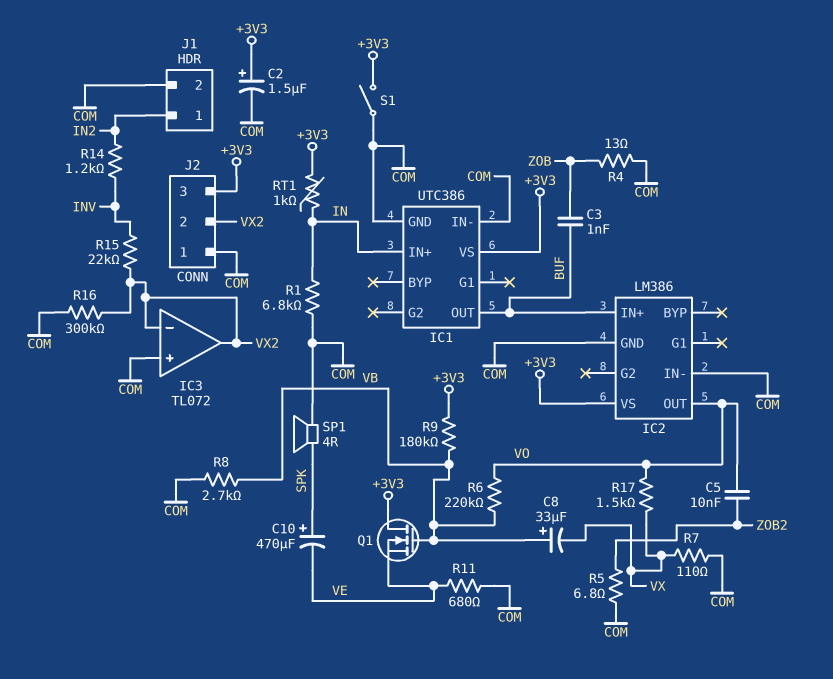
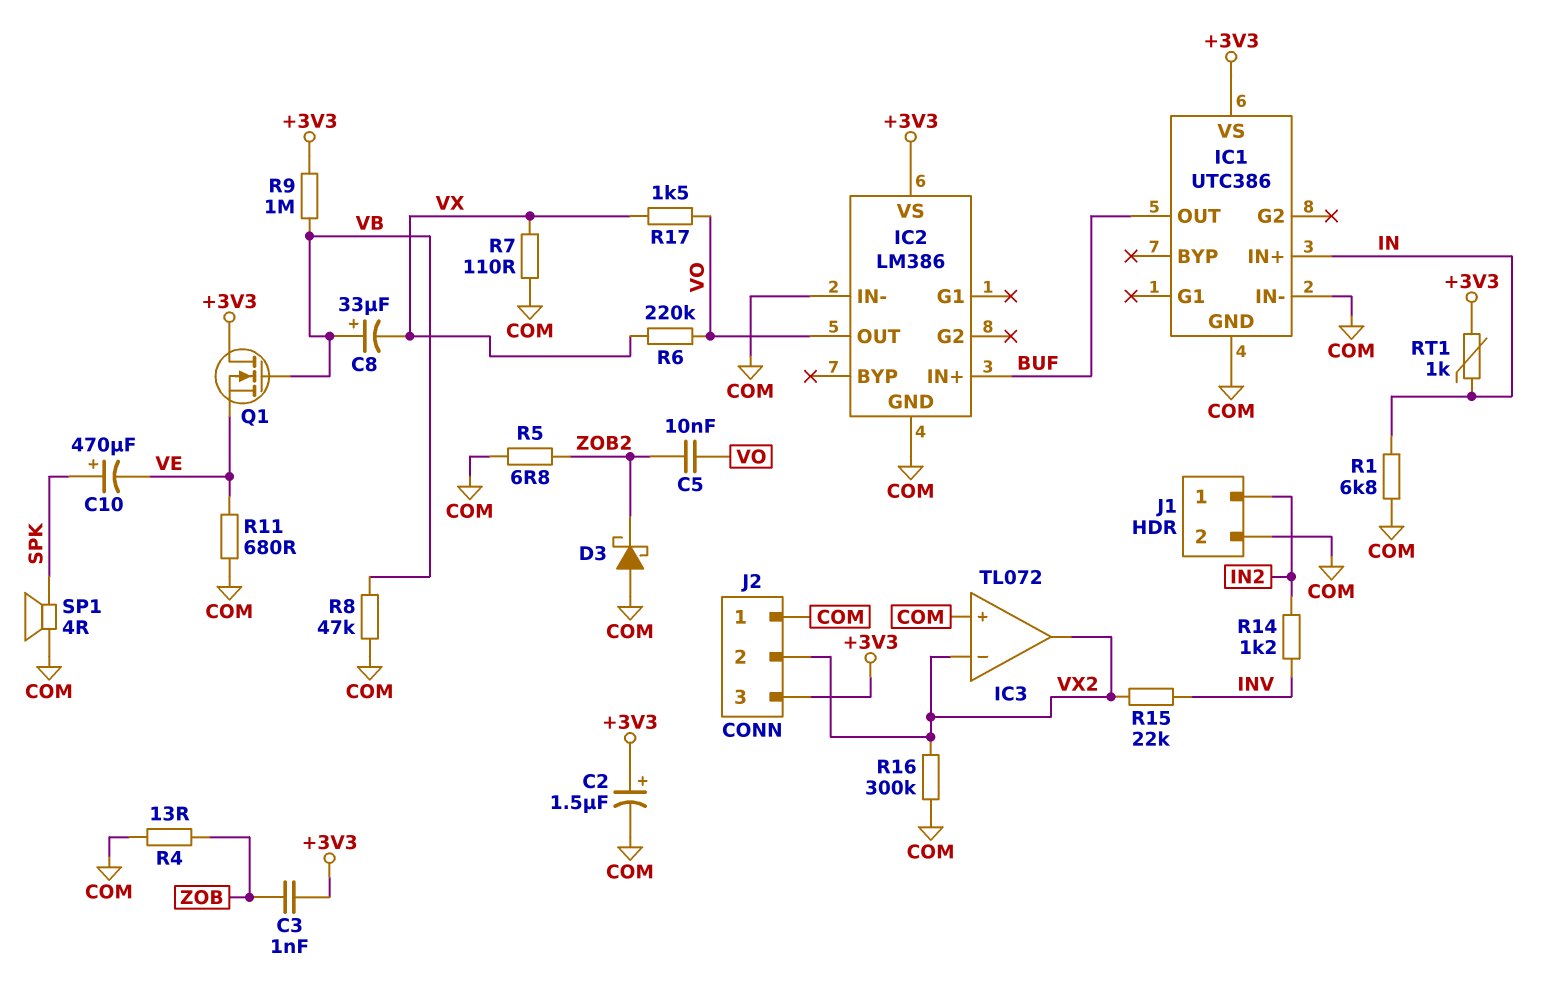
C3: 1nF (BUF, ZOB) -> 1nF (+3V3, ZOB)
D3: none -> schottky (A COM, K ZOB2)
R6: 220k (VB, VO) -> 220k (VO, VX)
R8: 2.7k (COM, VB) -> 47k (COM, VB)
R9: 180k (+3V3, VB) -> 1M (+3V3, VB)
S1: switch (+3V3, COM) -> none

